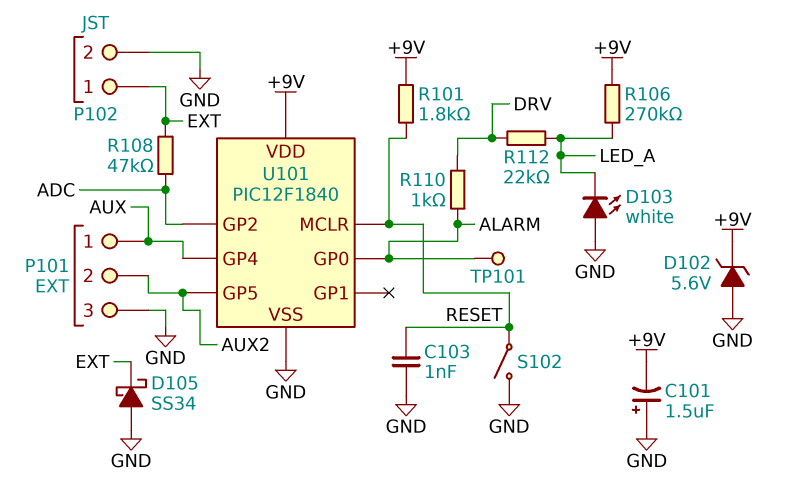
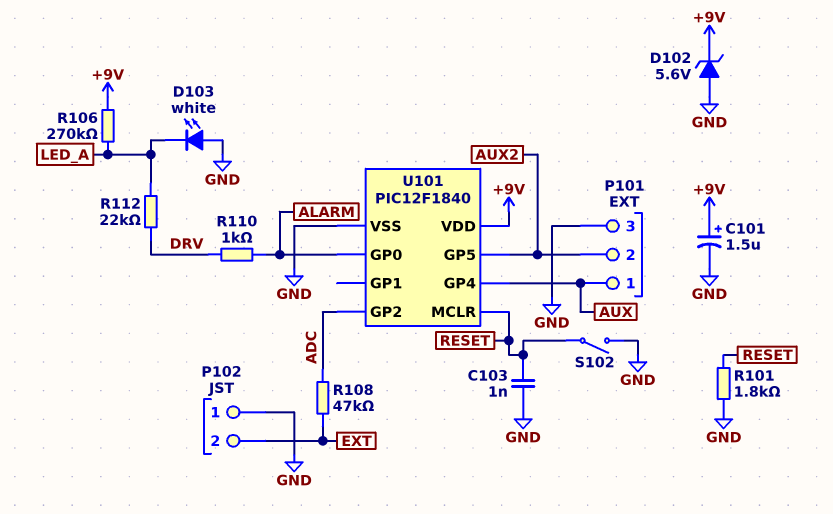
C101: 1.5uF (plus GND, minus +9V) -> 1.5uF (plus +9V, minus GND)
D105: schottky SS34 (A GND, K EXT) -> none
P102 pin 1: EXT -> GND
P102 pin 2: GND -> EXT
R101: 1.8k (+9V, RESET) -> 1.8k (GND, RESET)
TP101: test point (ALARM) -> none

